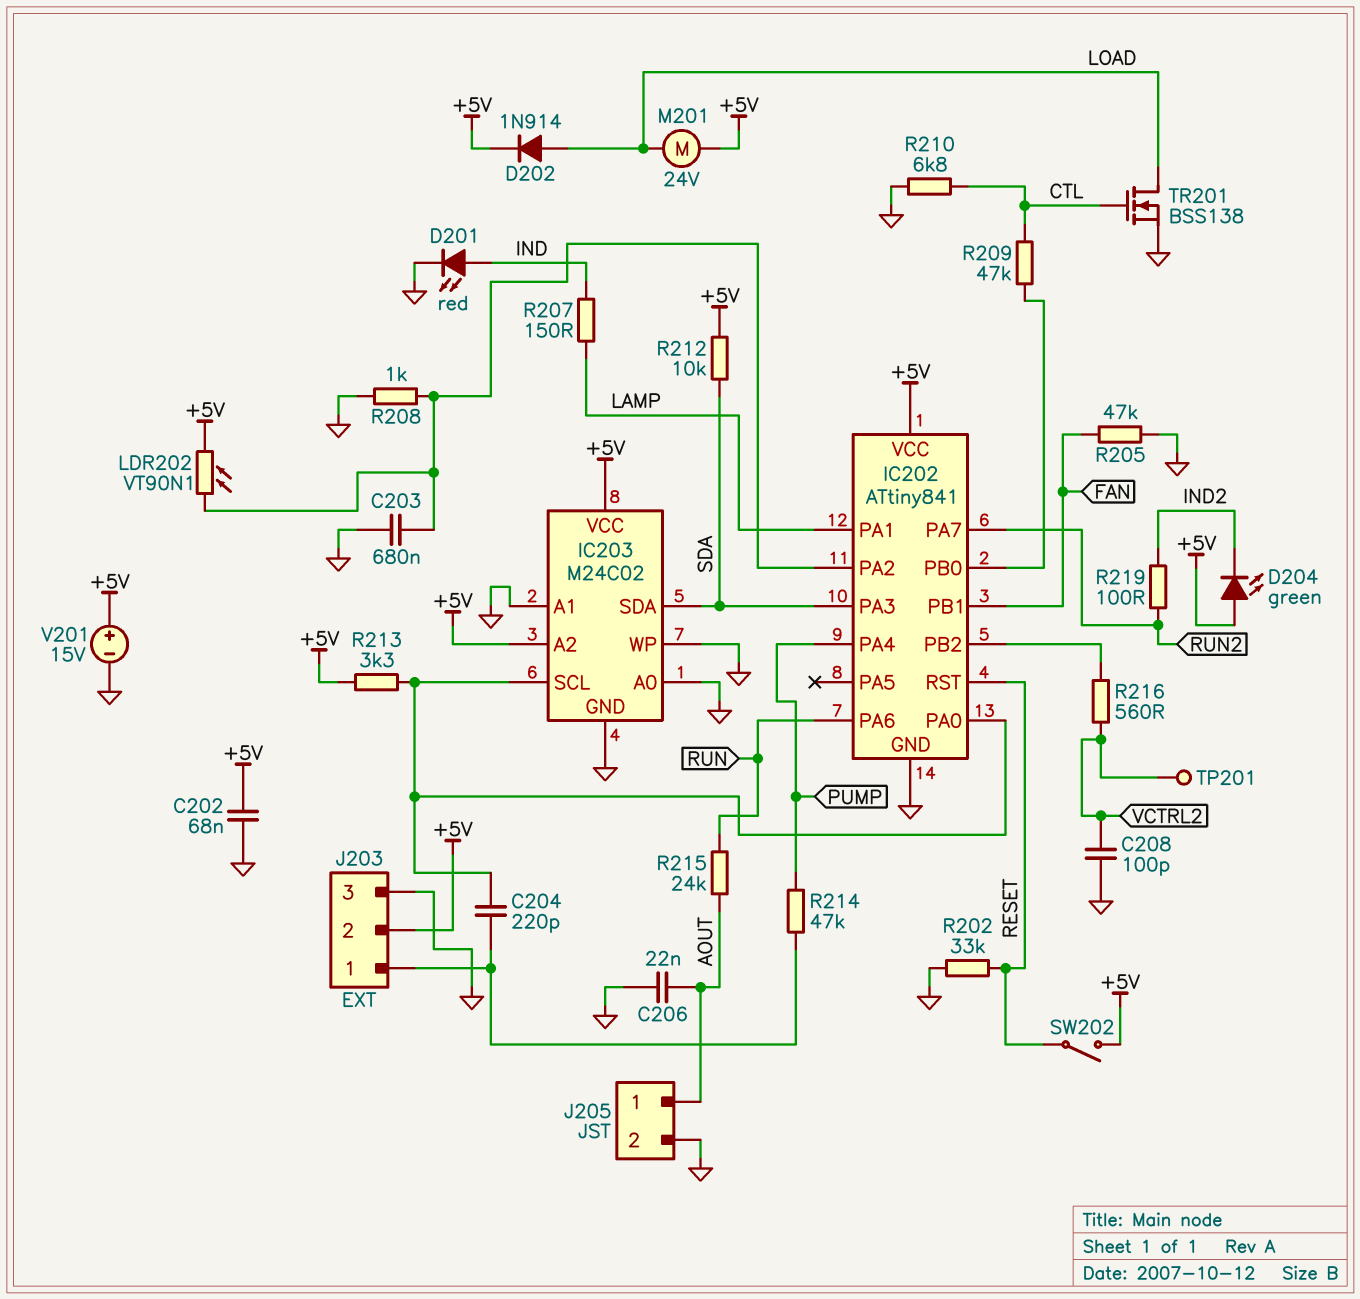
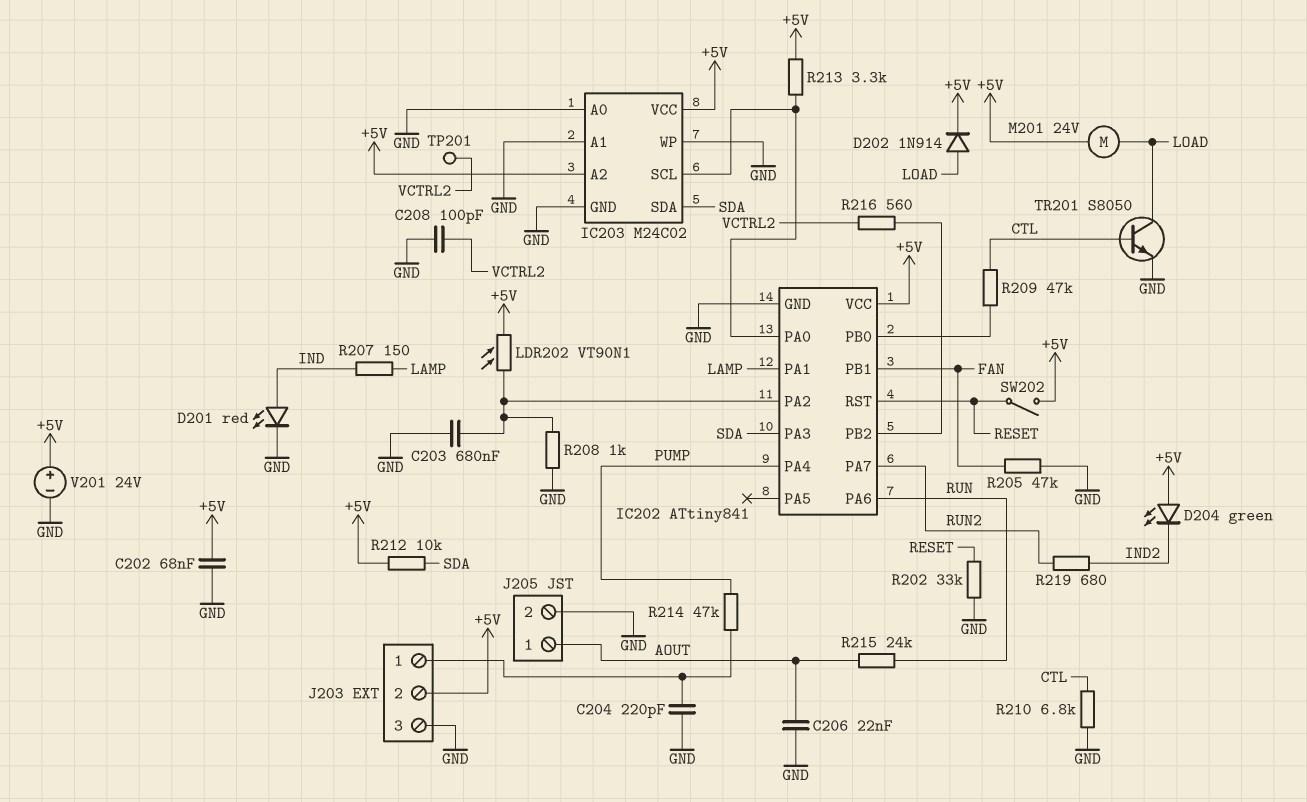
C204: 220pF (IC202/PA0, J203/1) -> 220pF (GND, J203/1)
R219: 100 (IND2, RUN2) -> 680 (IND2, RUN2)
TR201: NMOS BSS138 (G CTL, D LOAD, S GND) -> NPN S8050 (B CTL, C LOAD, E GND)
V201: 15V (plus +5V, minus GND) -> 24V (plus +5V, minus GND)

